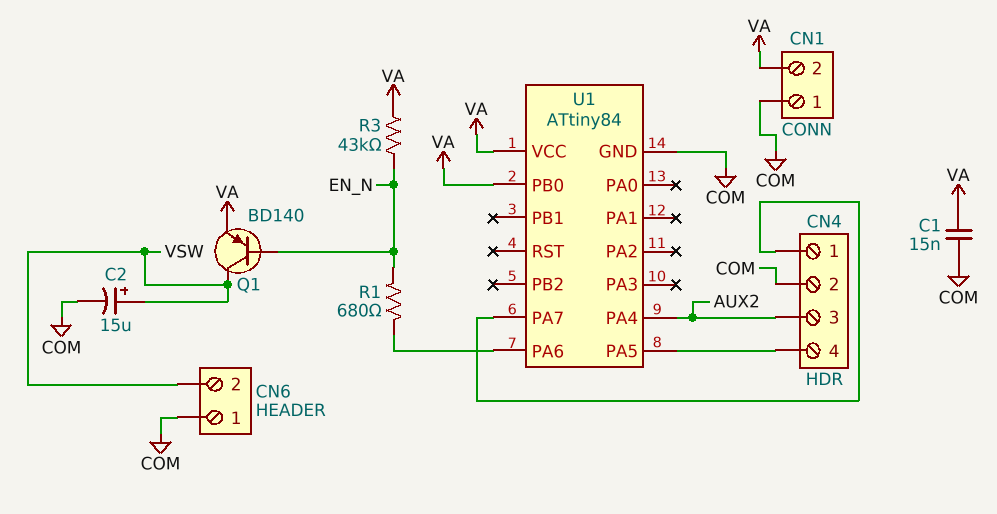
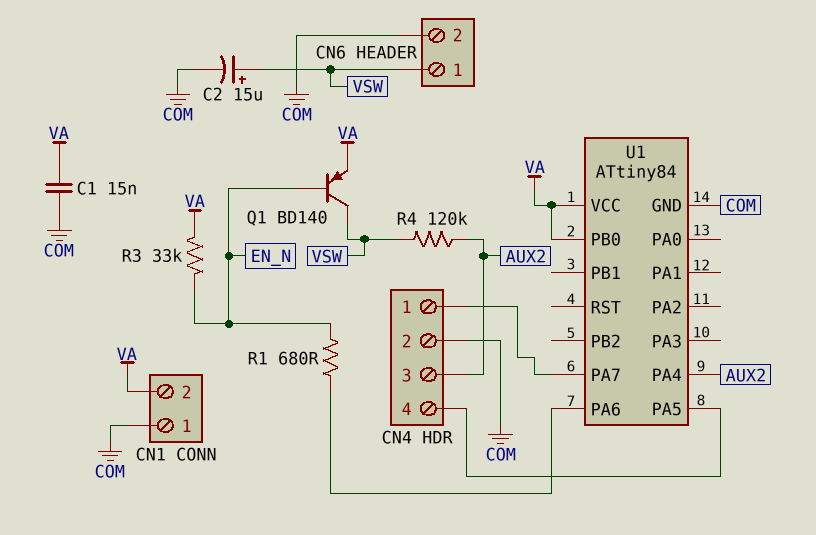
CN6 pin 1: COM -> VSW
CN6 pin 2: VSW -> COM
R3: 43k (EN_N, VA) -> 33k (EN_N, VA)
R4: none -> 120k (AUX2, VSW)

